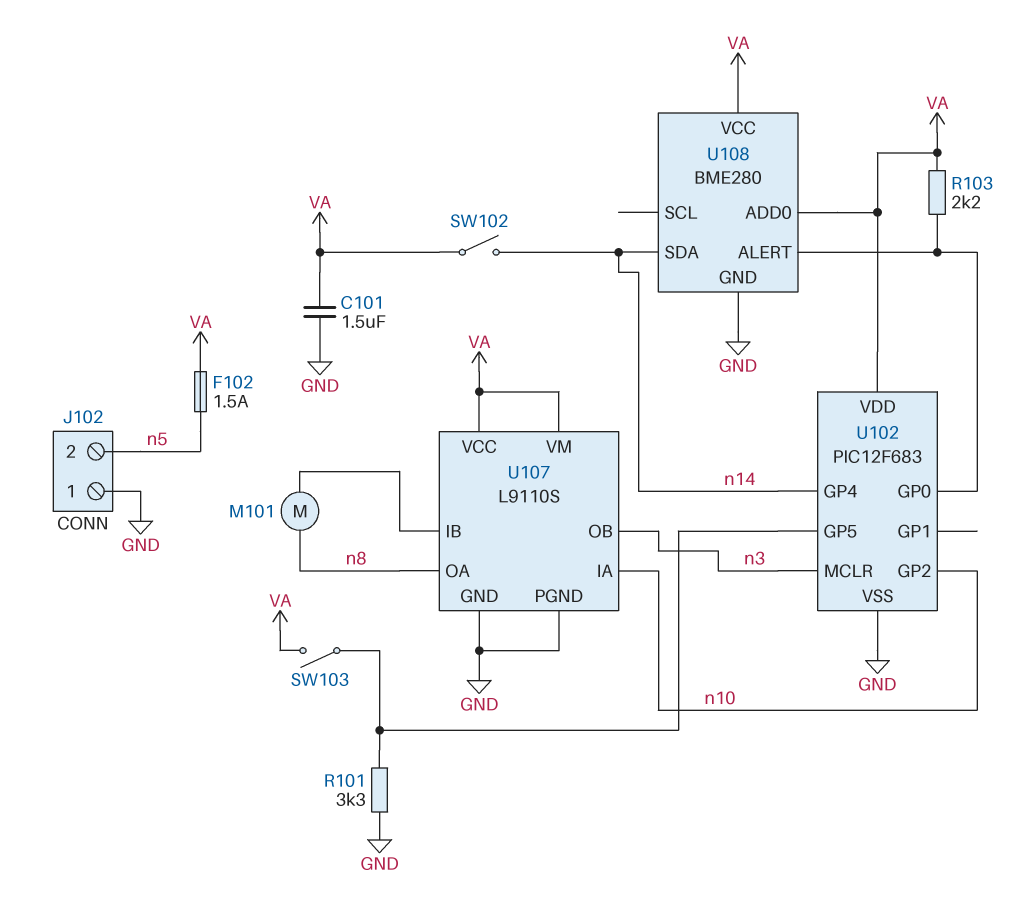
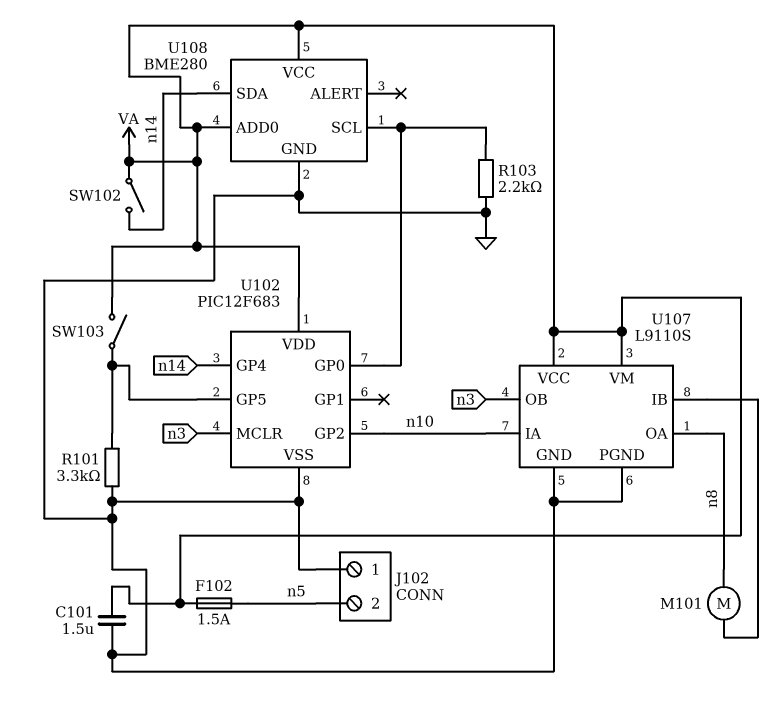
R103: 2.2k (U102/GP0, VA) -> 2.2k (GND, U102/GP0)
U108 pin ALERT: U102/GP0 -> none
U108 pin SCL: none -> U102/GP0

